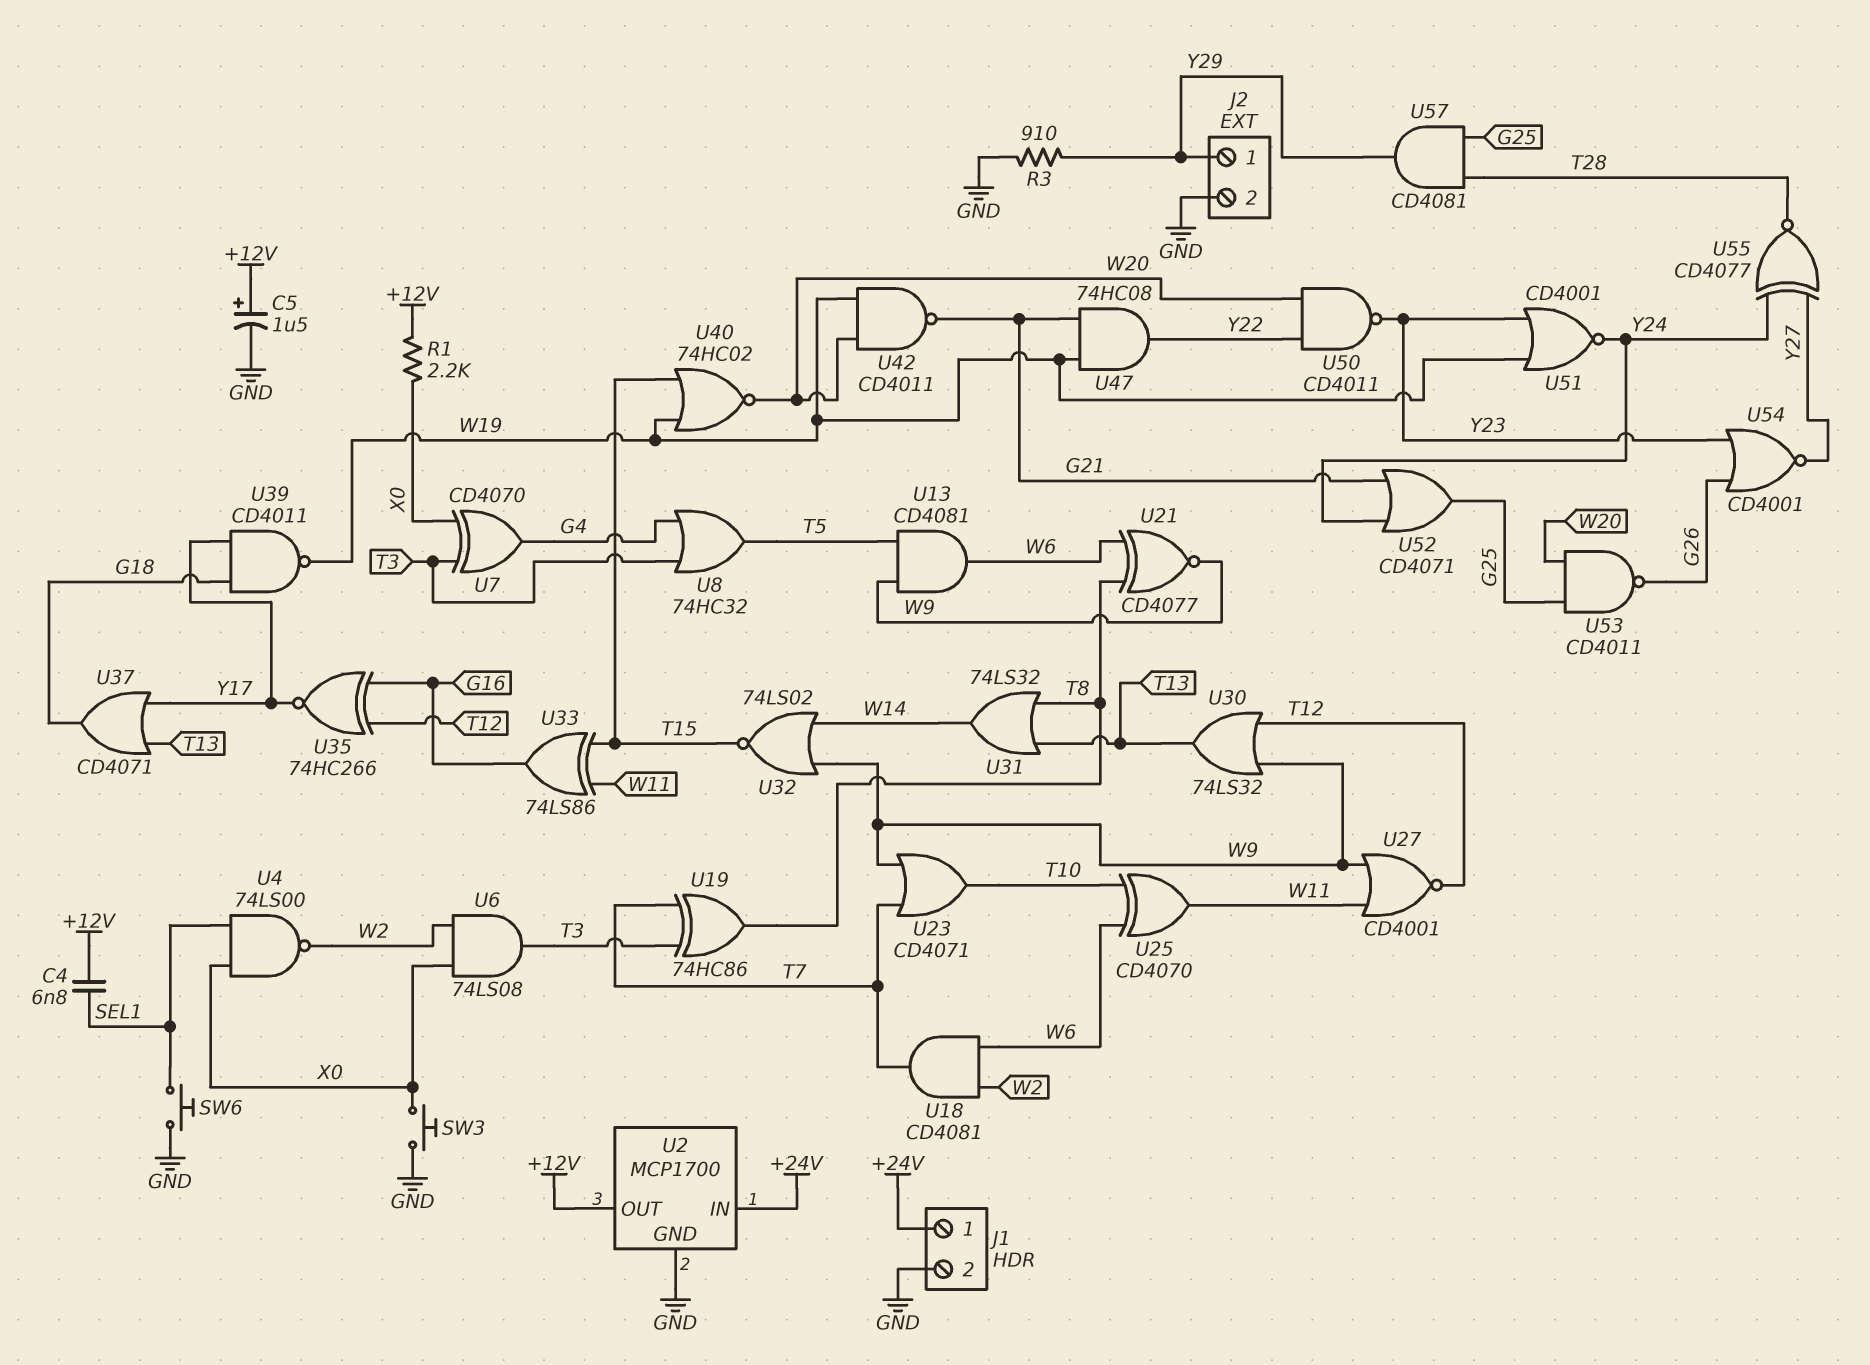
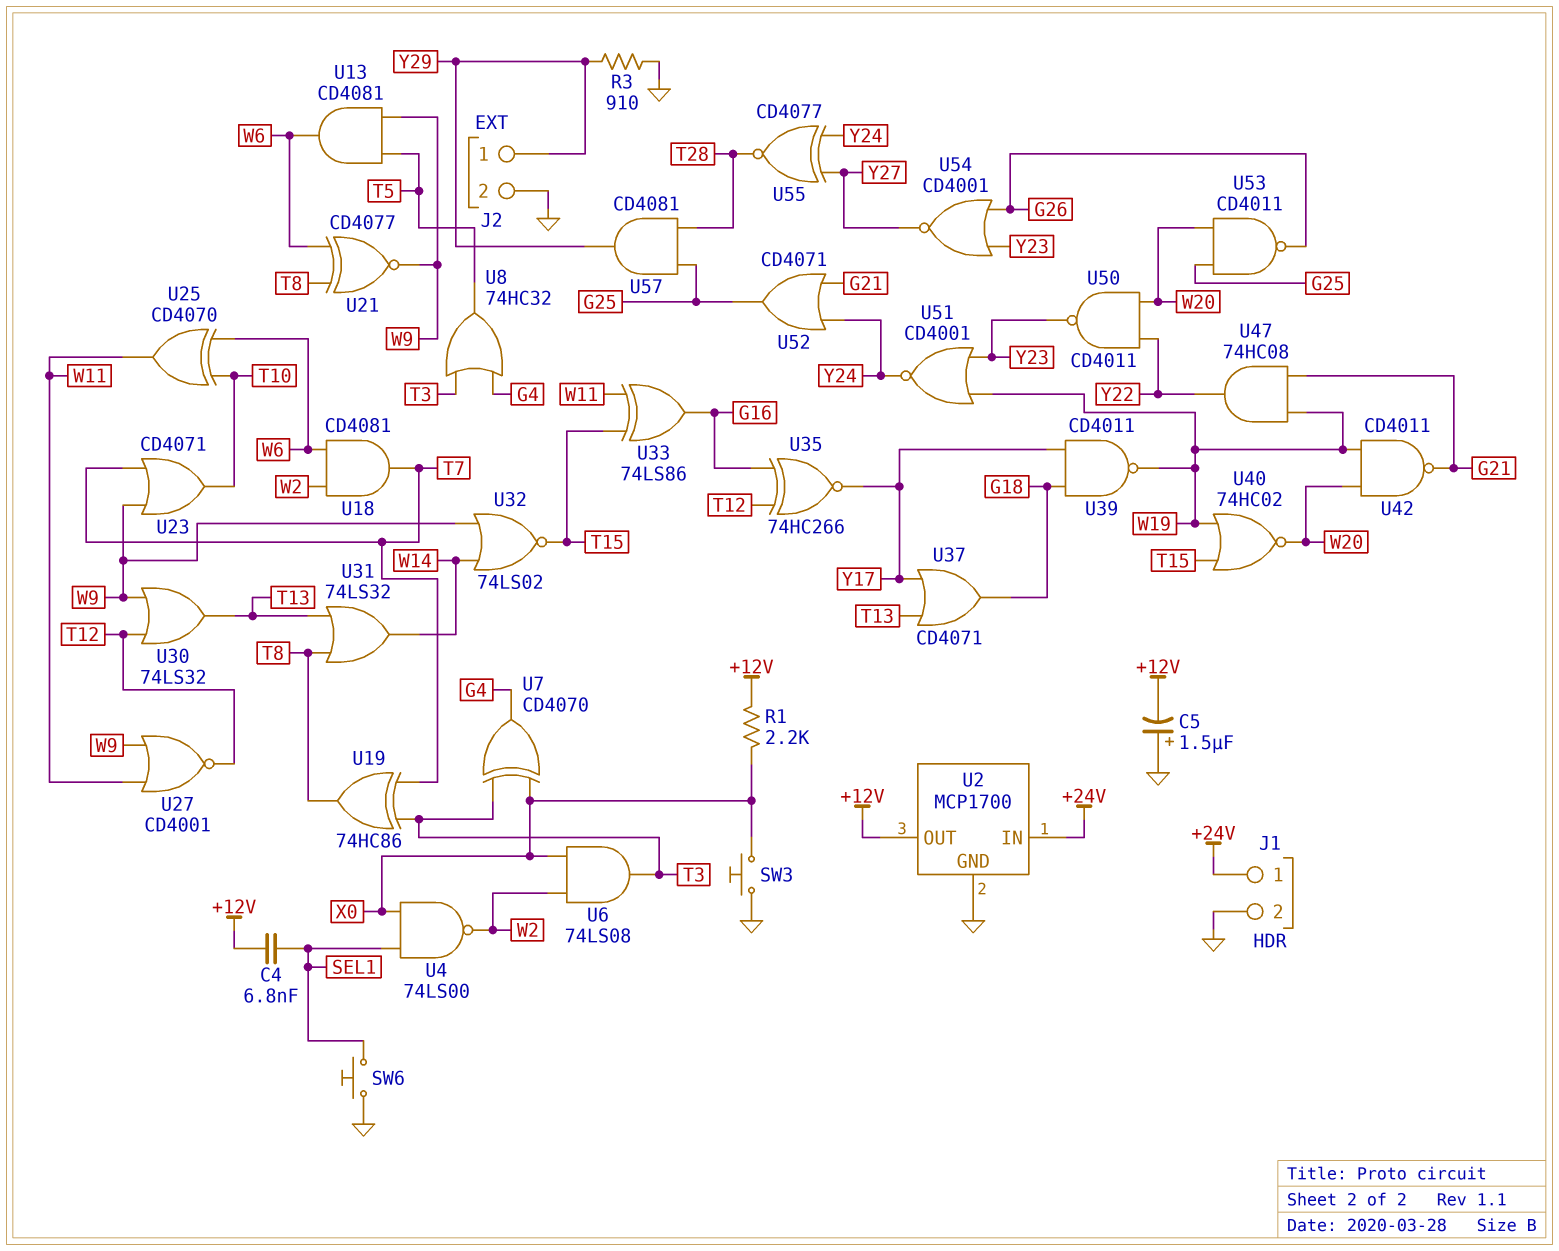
C5: 1.5uF (plus +12V, minus GND) -> 1.5uF (plus GND, minus +12V)

